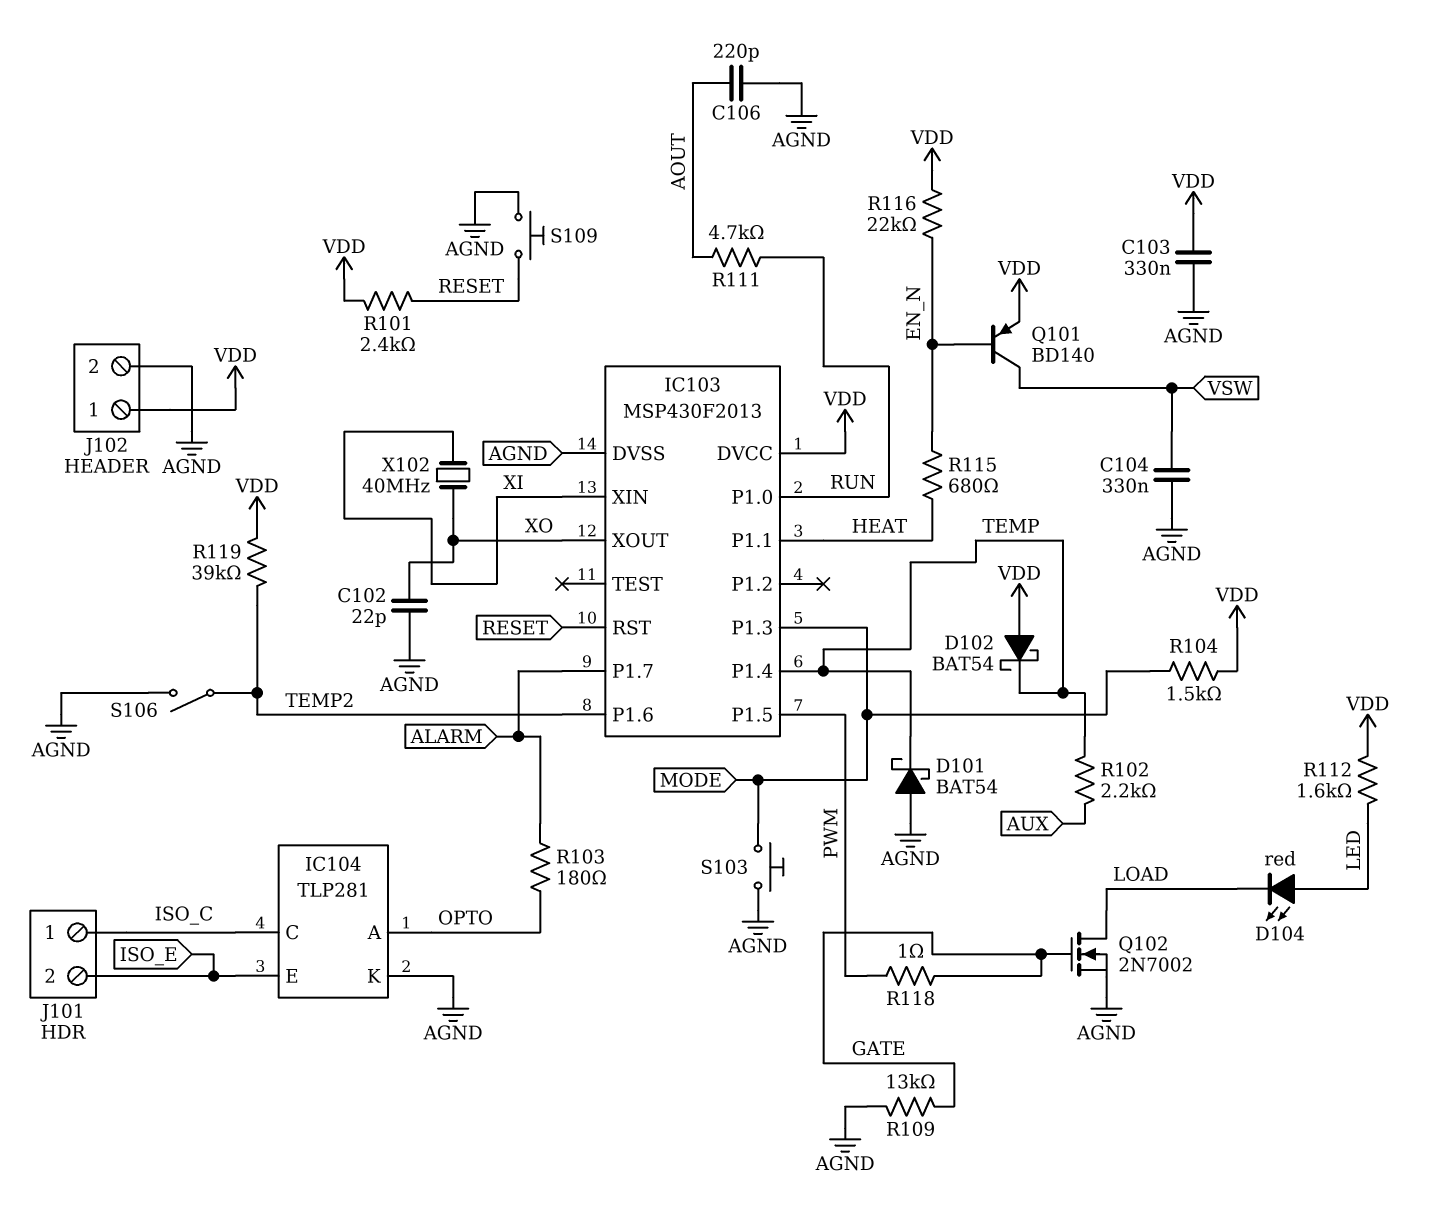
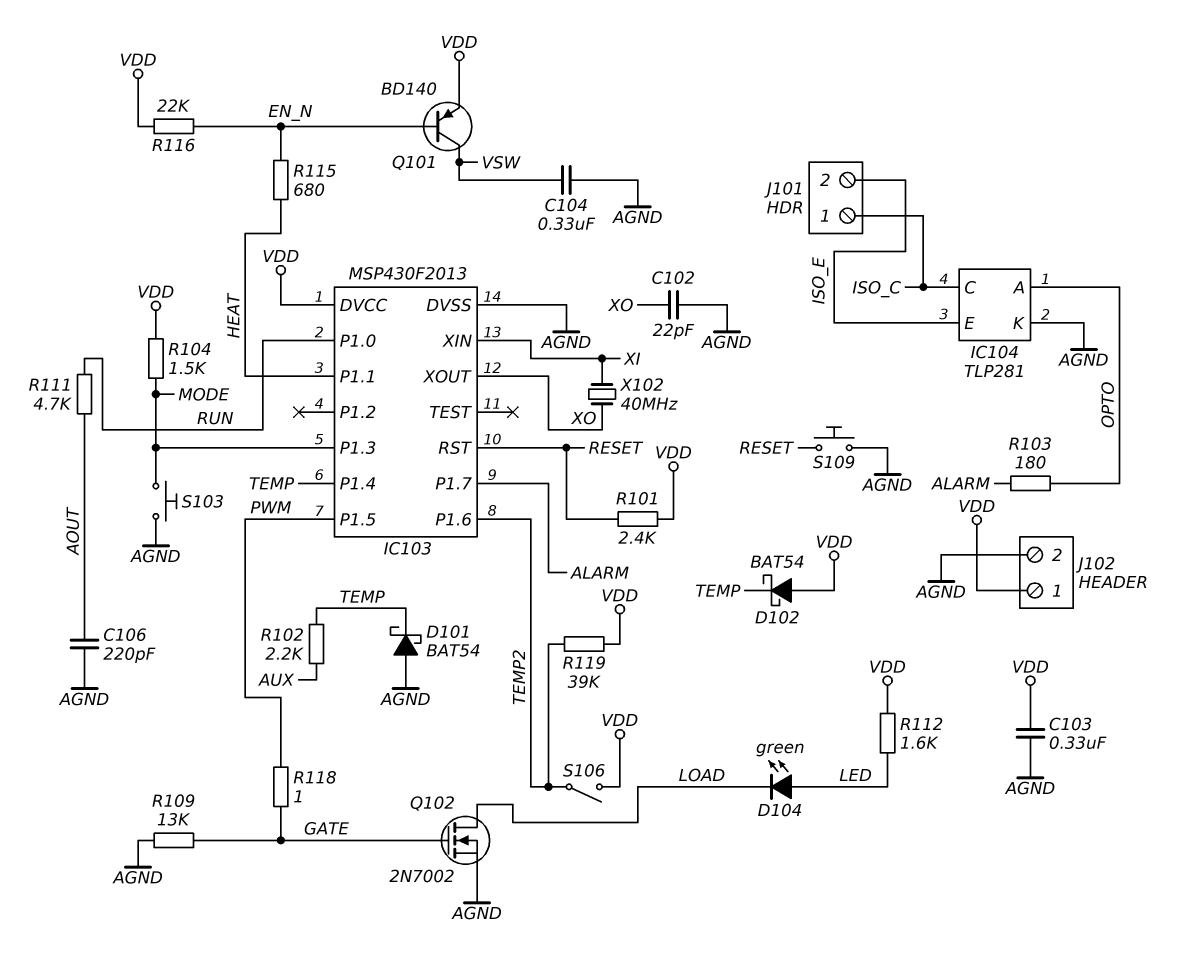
D104: LED red (A LED, K LOAD) -> LED green (A LED, K LOAD)
S106: switch (AGND, TEMP2) -> switch (TEMP2, VDD)

